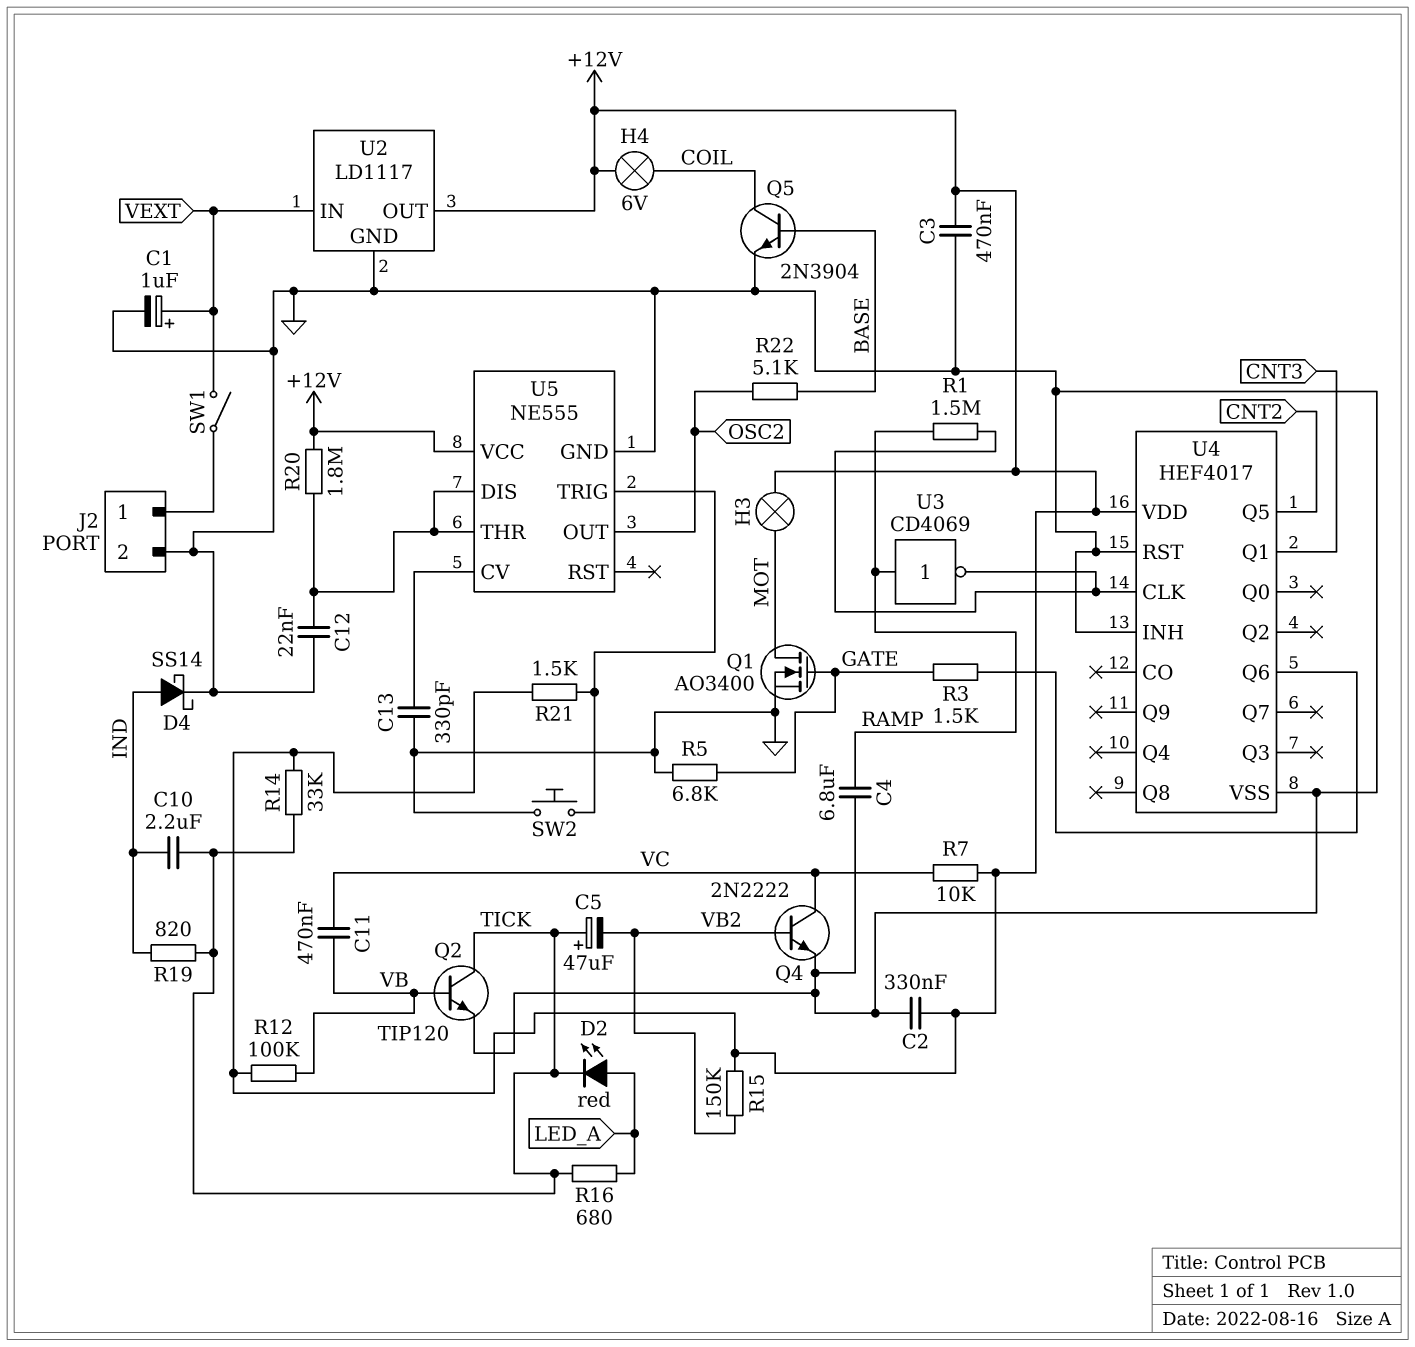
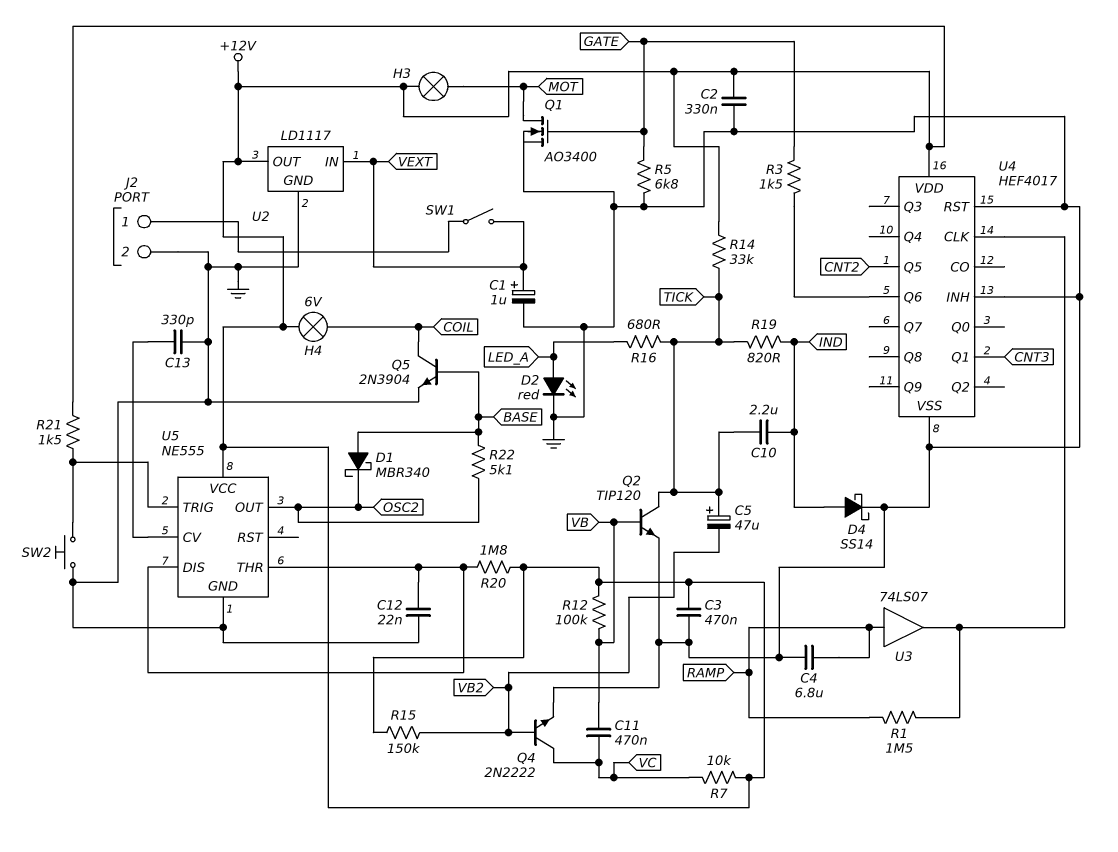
D1: none -> schottky MBR340 (A BASE, K OSC2)
D2: LED red (A LED_A, K TICK) -> LED red (A LED_A, K GND)
U3: NOT CD4069 (in RAMP, out U4/CLK) -> buffer 74LS07 (in RAMP, out U4/CLK)

